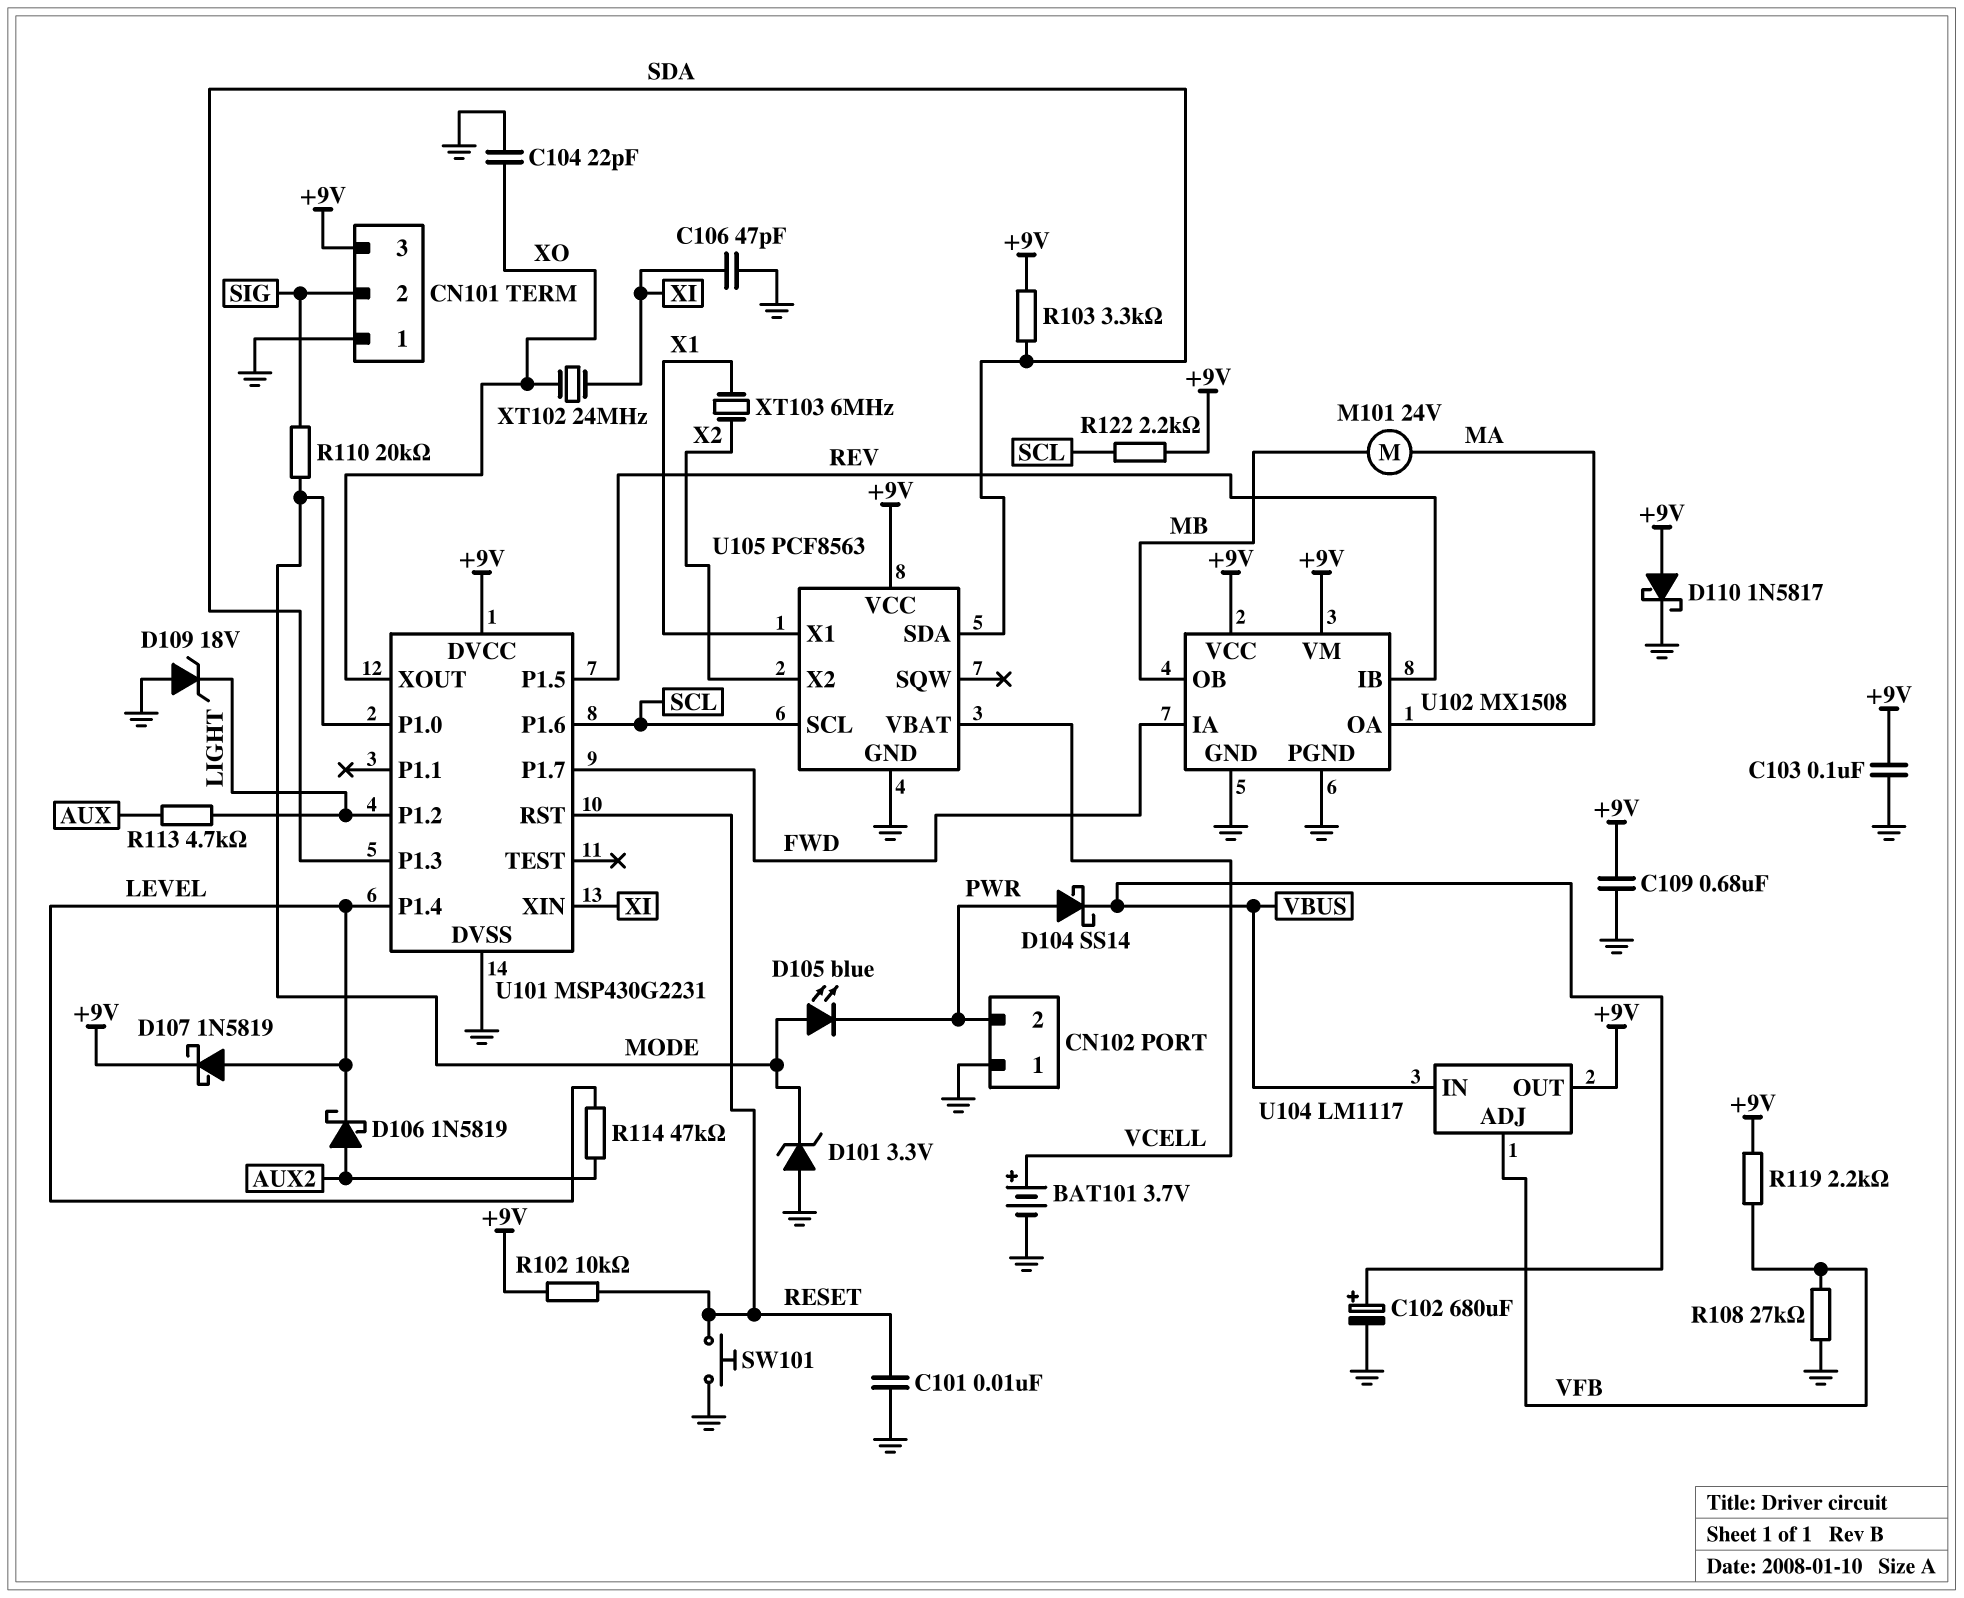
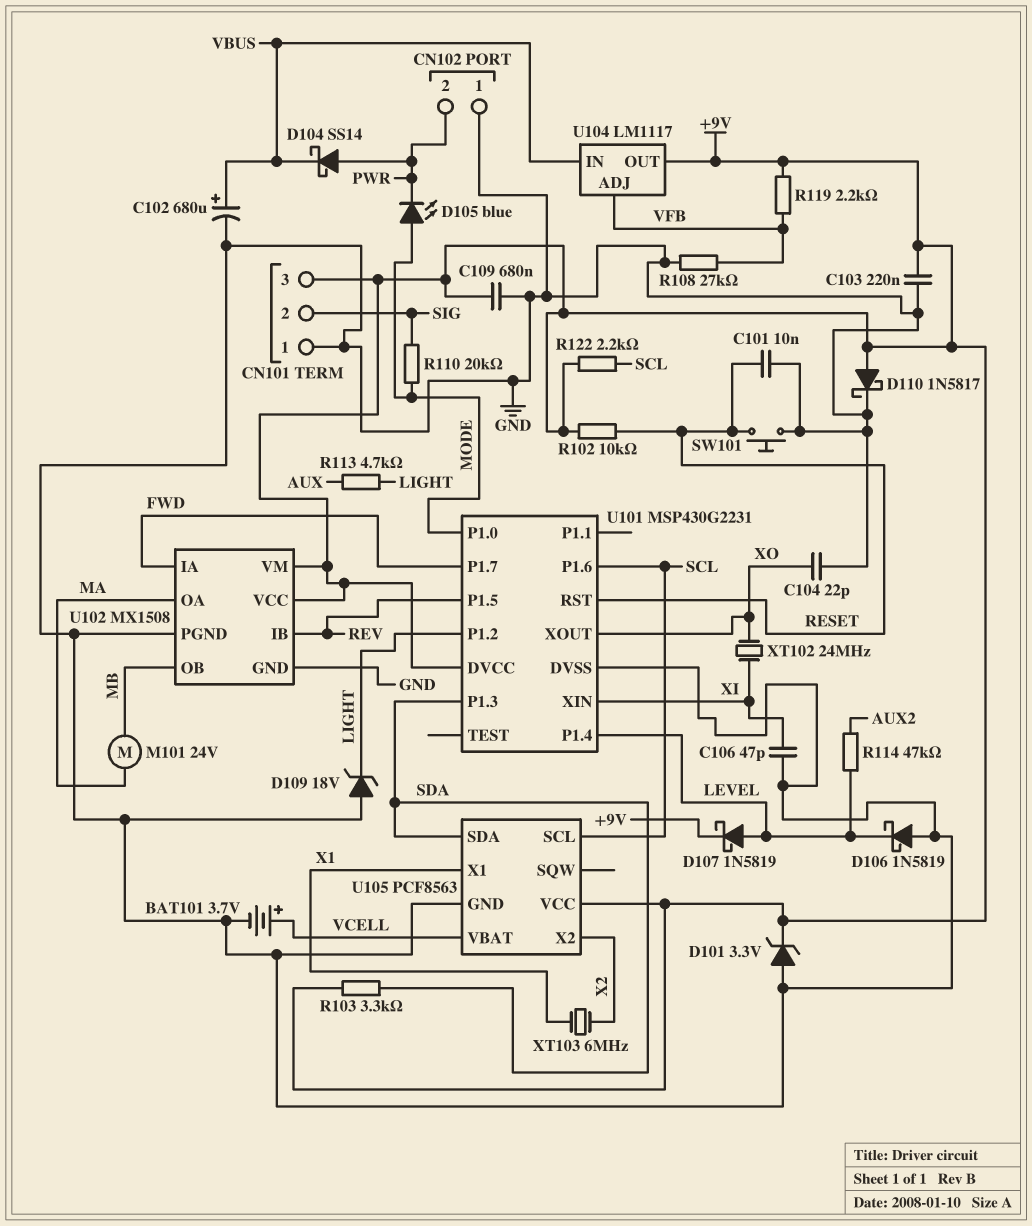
C103: 100nF (+9V, GND) -> 220nF (+9V, GND)
D101: zener 3.3V (A GND, K MODE) -> zener 3.3V (A GND, K +9V)
D106: schottky 1N5819 (A AUX2, K LEVEL) -> schottky 1N5819 (A GND, K LEVEL)

